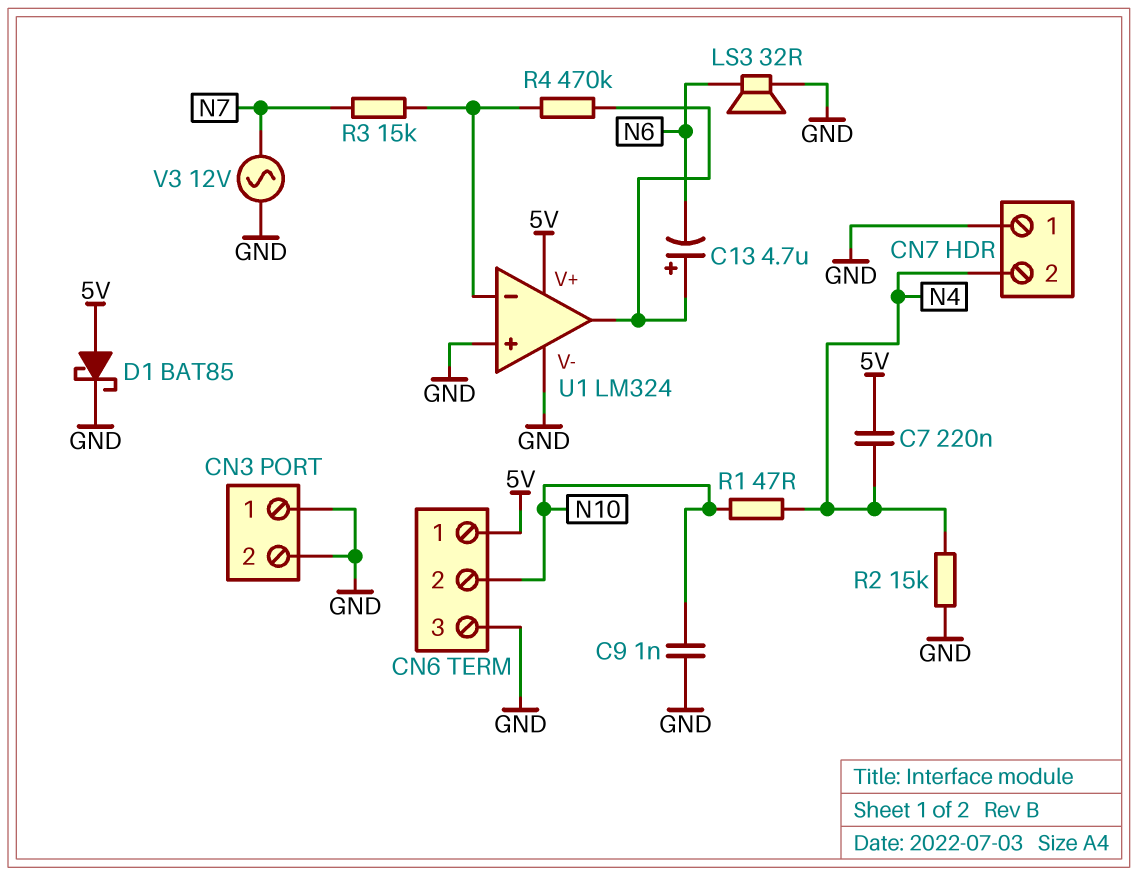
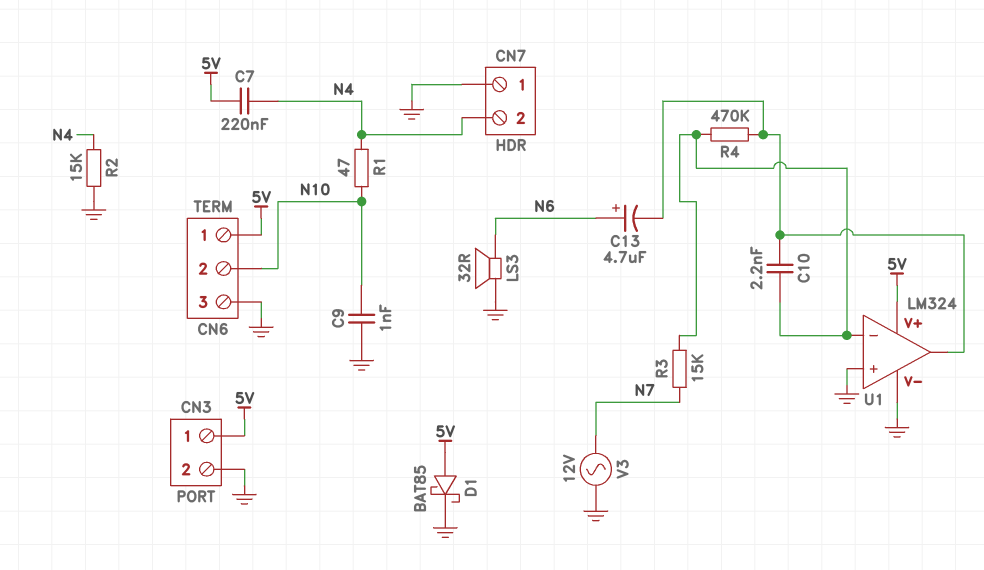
C10: none -> 2.2nF (U1/in-, U1/out)
C13: 4.7uF (plus U1/out, minus N6) -> 4.7uF (plus N6, minus U1/out)
CN3 pin 1: GND -> 5V

